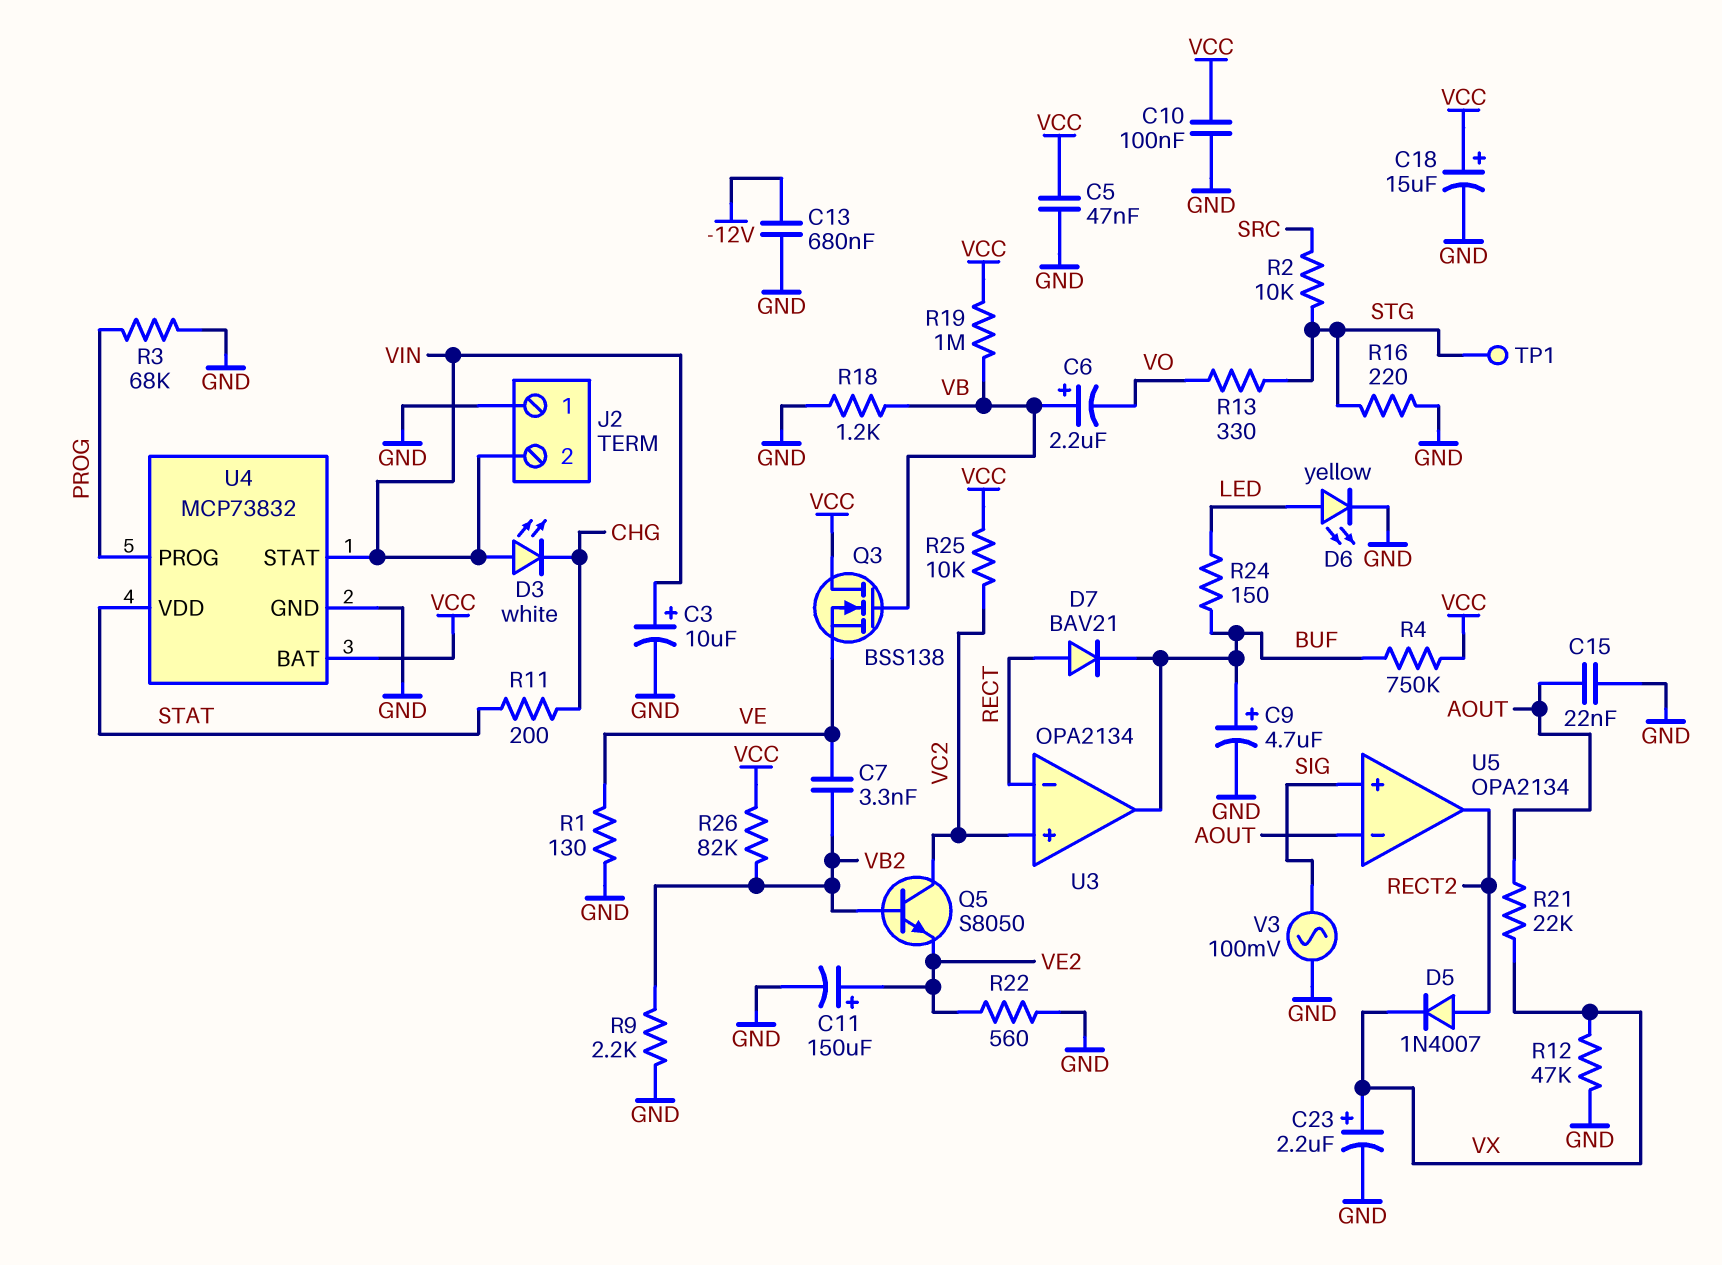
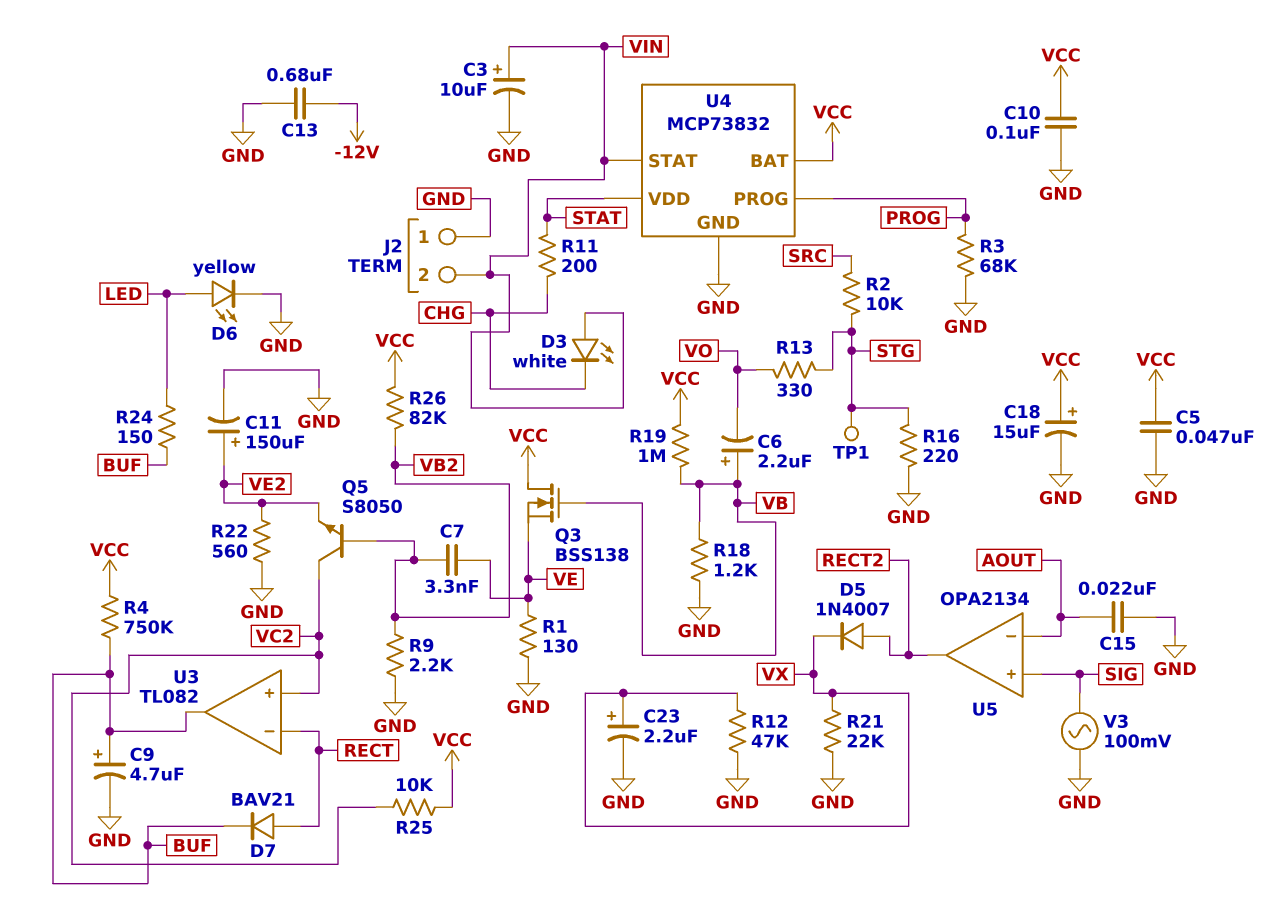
R21: 22k (AOUT, VX) -> 22k (GND, VX)
U3: OPA2134 -> TL082

